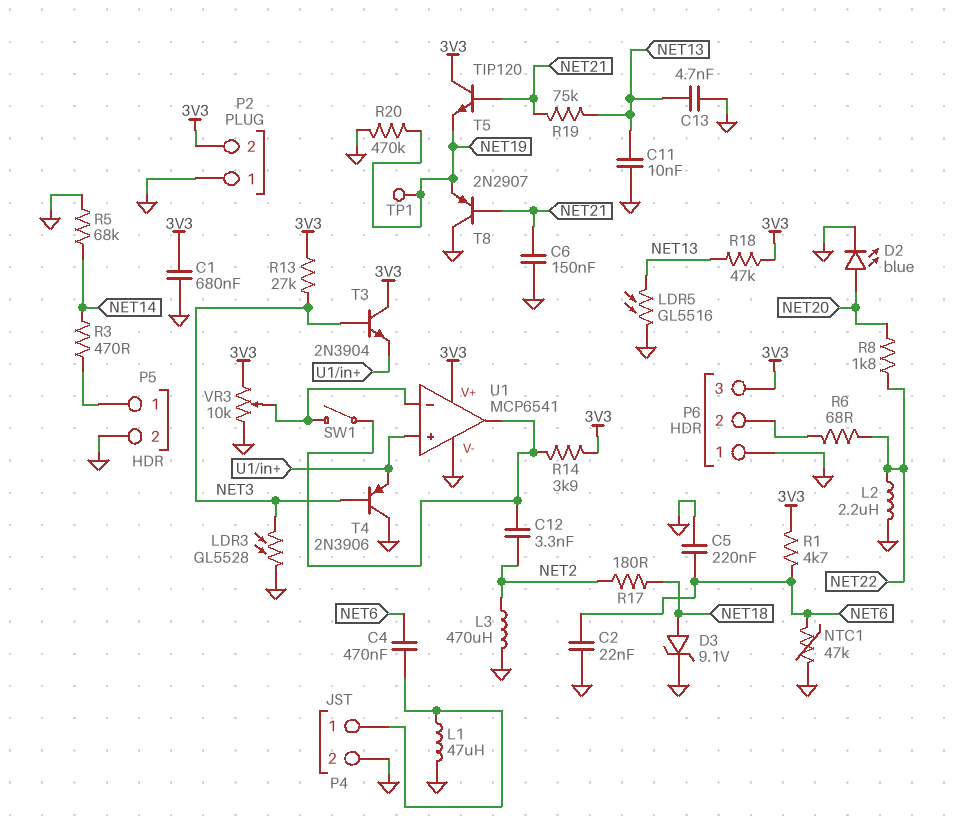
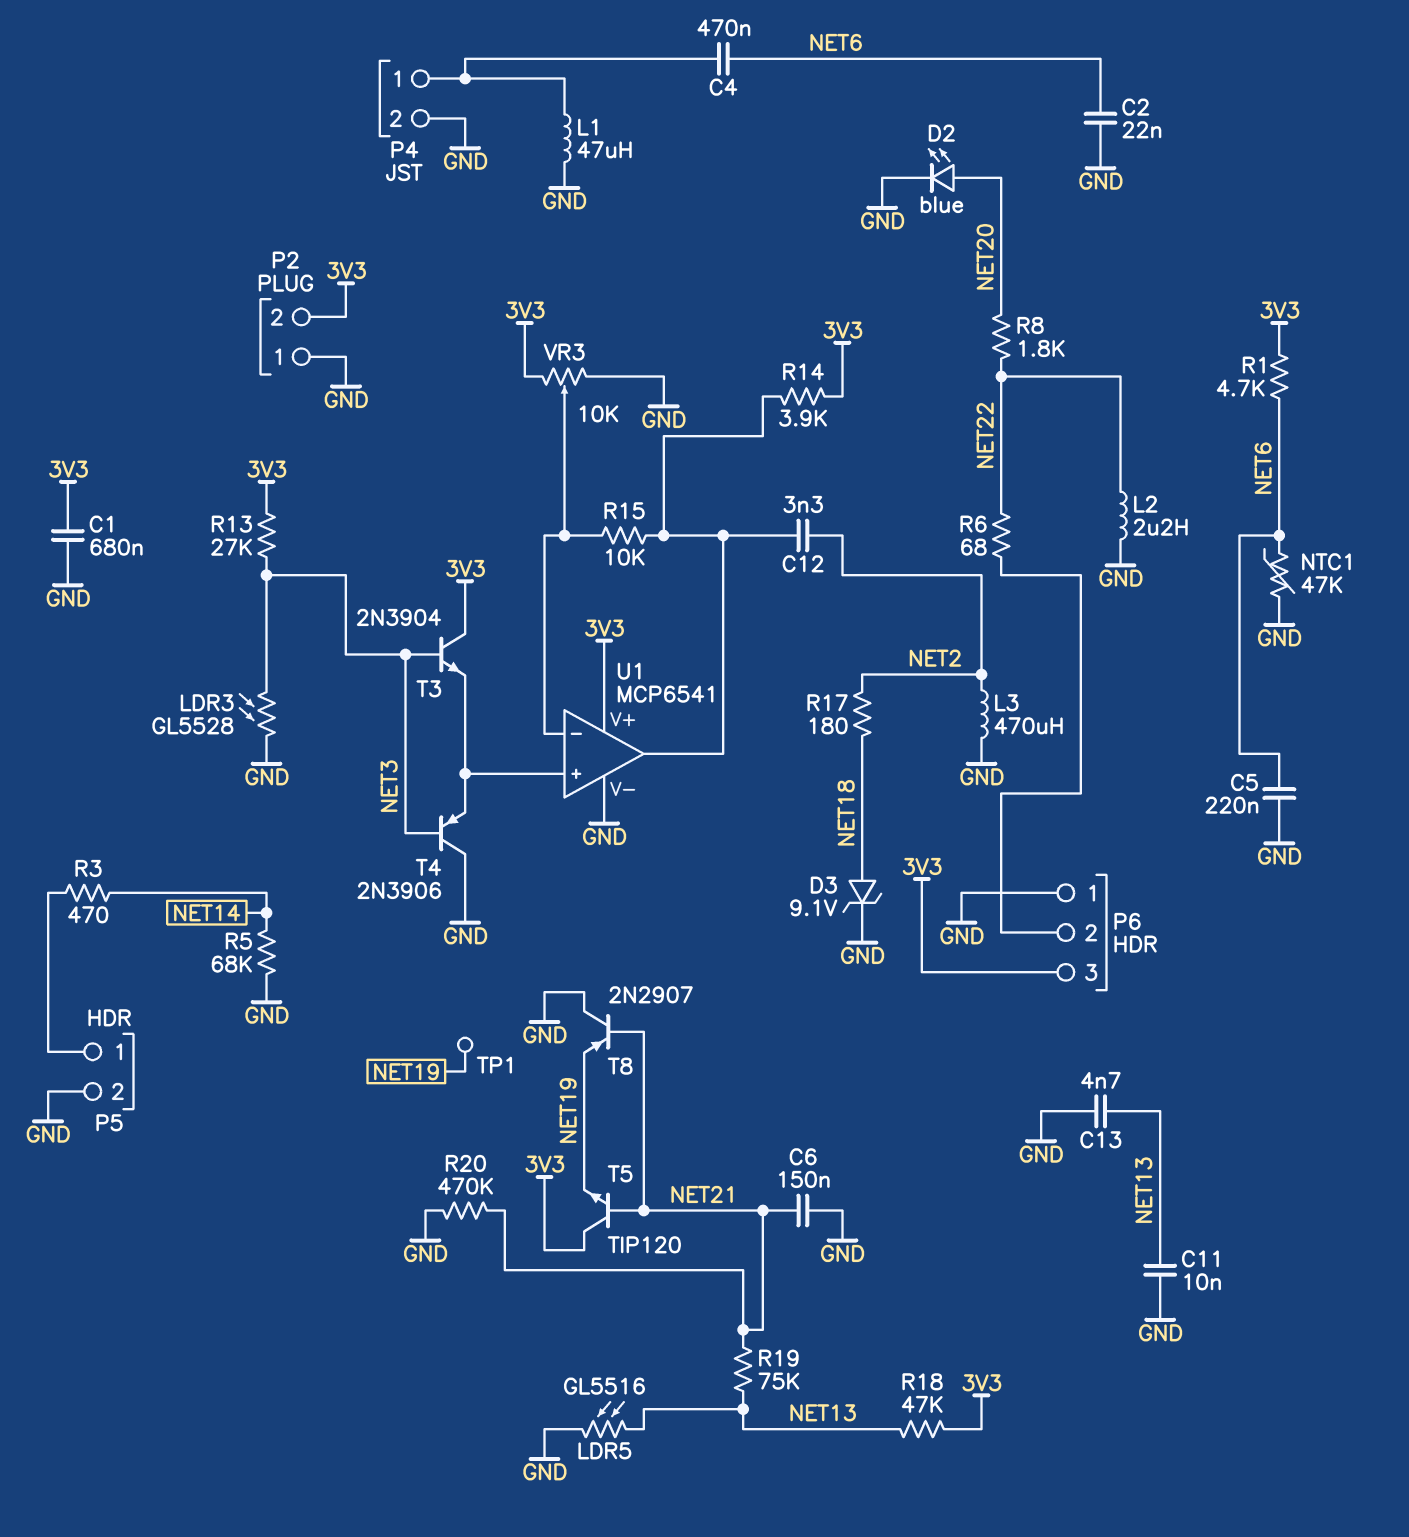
R15: none -> 10k (U1/in-, U1/out)
R20: 470k (GND, NET19) -> 470k (GND, NET21)
SW1: switch (U1/in-, U1/out) -> none

